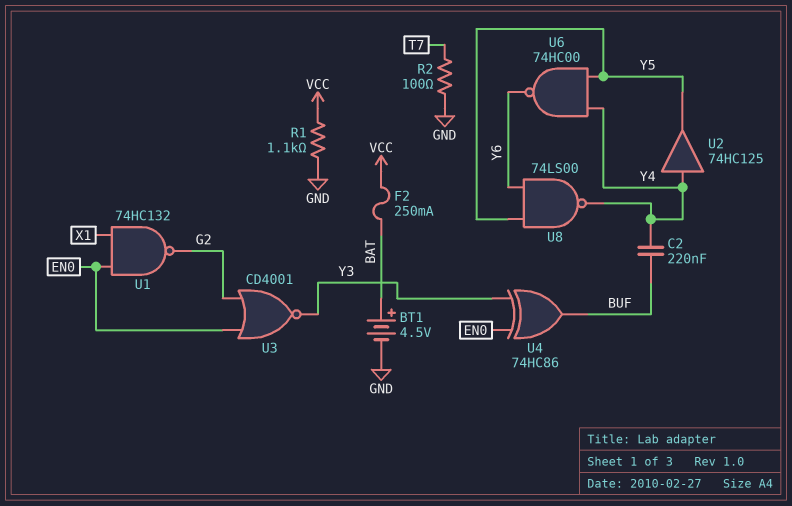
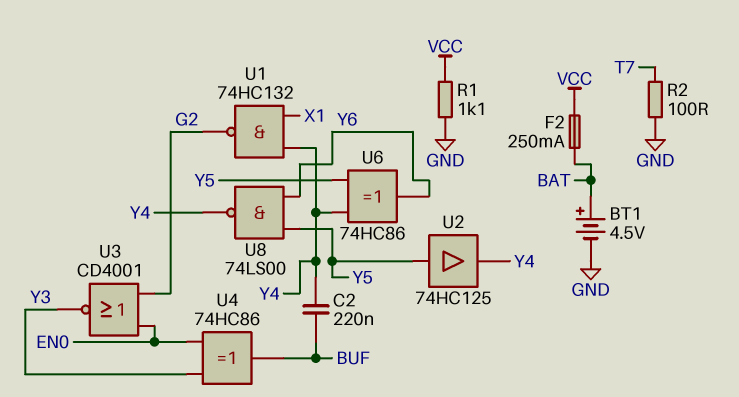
U1: NAND 74HC132 (in EN0, in X1, out G2) -> NAND 74HC132 (in X1, in Y4, out G2)
U2: buffer 74HC125 (in Y4, out Y5) -> buffer 74HC125 (in Y5, out Y4)
U6: NAND 74HC00 (in Y4, in Y5, out Y6) -> XOR 74HC86 (in Y4, in Y5, out Y6)

